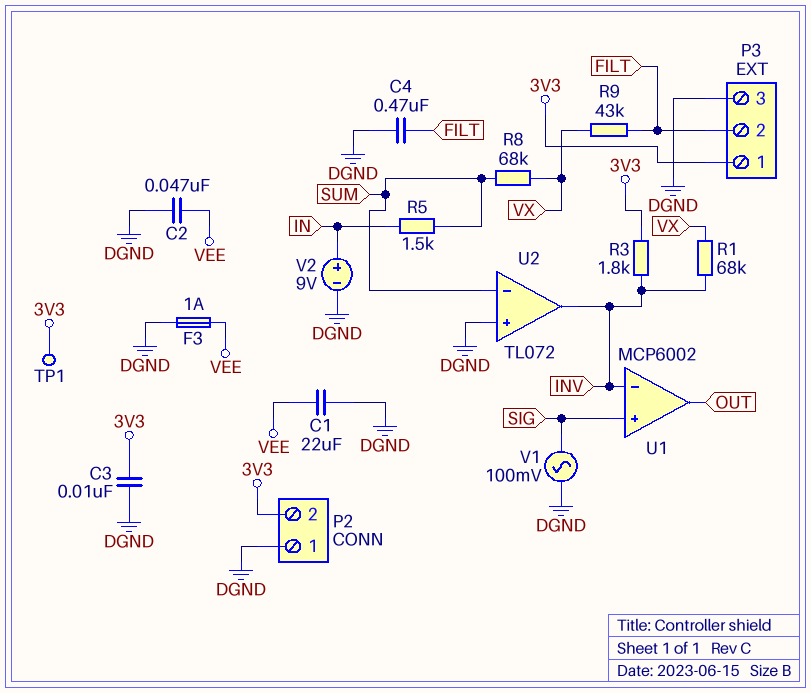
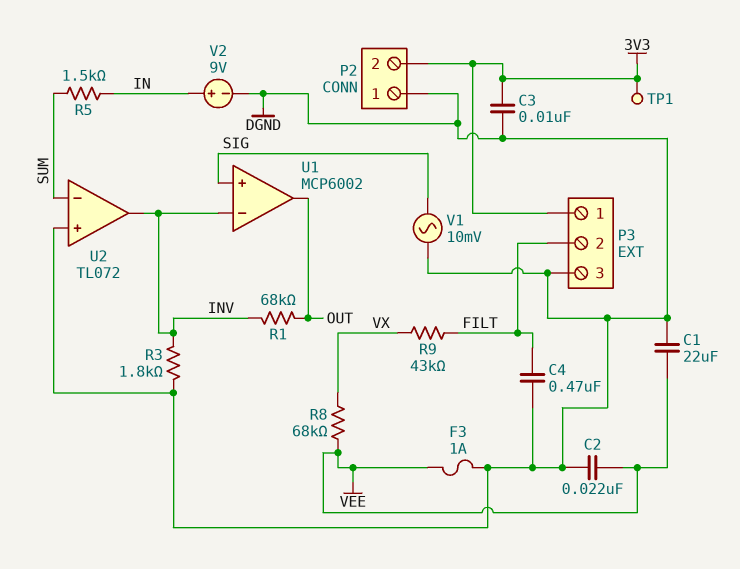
C2: 47nF (DGND, VEE) -> 22nF (DGND, VEE)
R1: 68k (INV, VX) -> 68k (INV, OUT)
R3: 1.8k (3V3, INV) -> 1.8k (DGND, INV)
R8: 68k (SUM, VX) -> 68k (VEE, VX)
V1: AC 100mV (DGND, SIG) -> AC 10mV (DGND, SIG)

